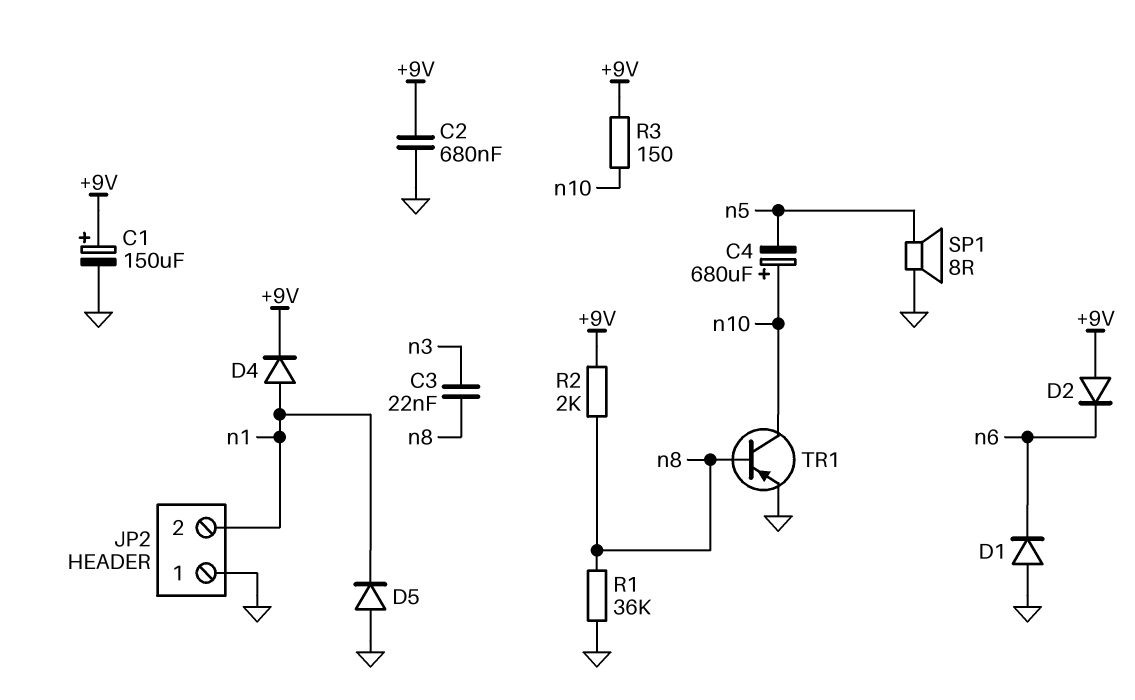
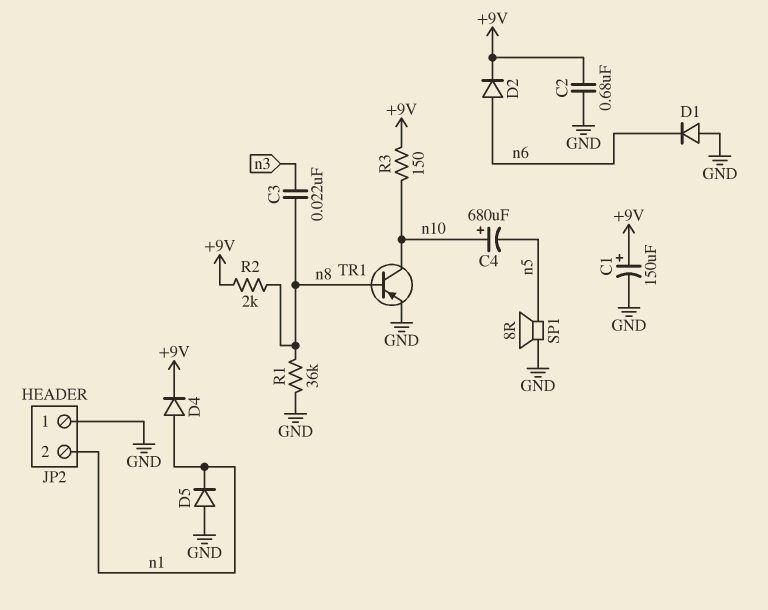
D2: diode (A +9V, K n6) -> diode (A n6, K +9V)

